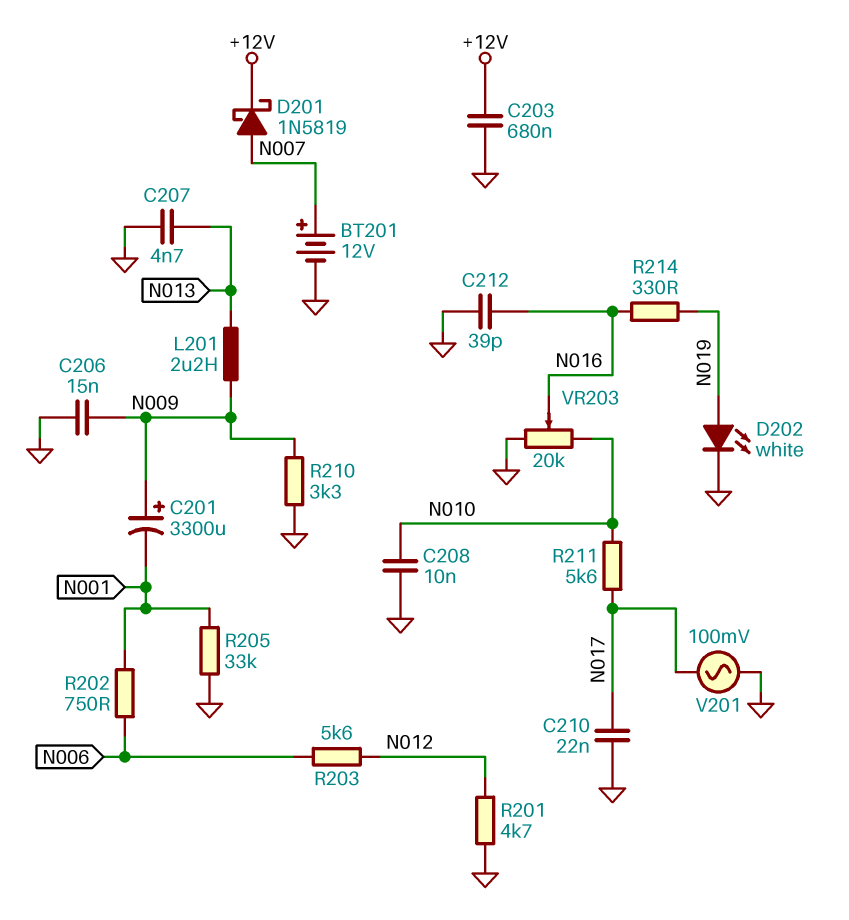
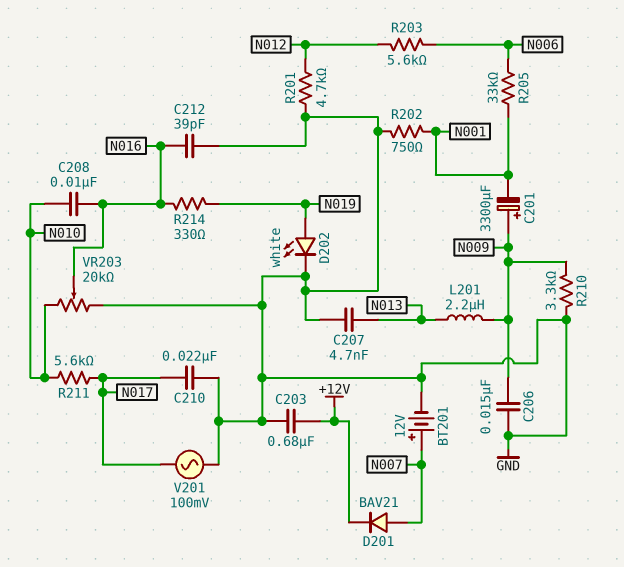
C208: 10nF (GND, N010) -> 10nF (N010, N016)
D201: schottky 1N5819 (A N007, K +12V) -> diode BAV21 (A N007, K +12V)
R202: 750 (N001, N006) -> 750 (GND, N001)
R205: 33k (GND, N001) -> 33k (N001, N006)

